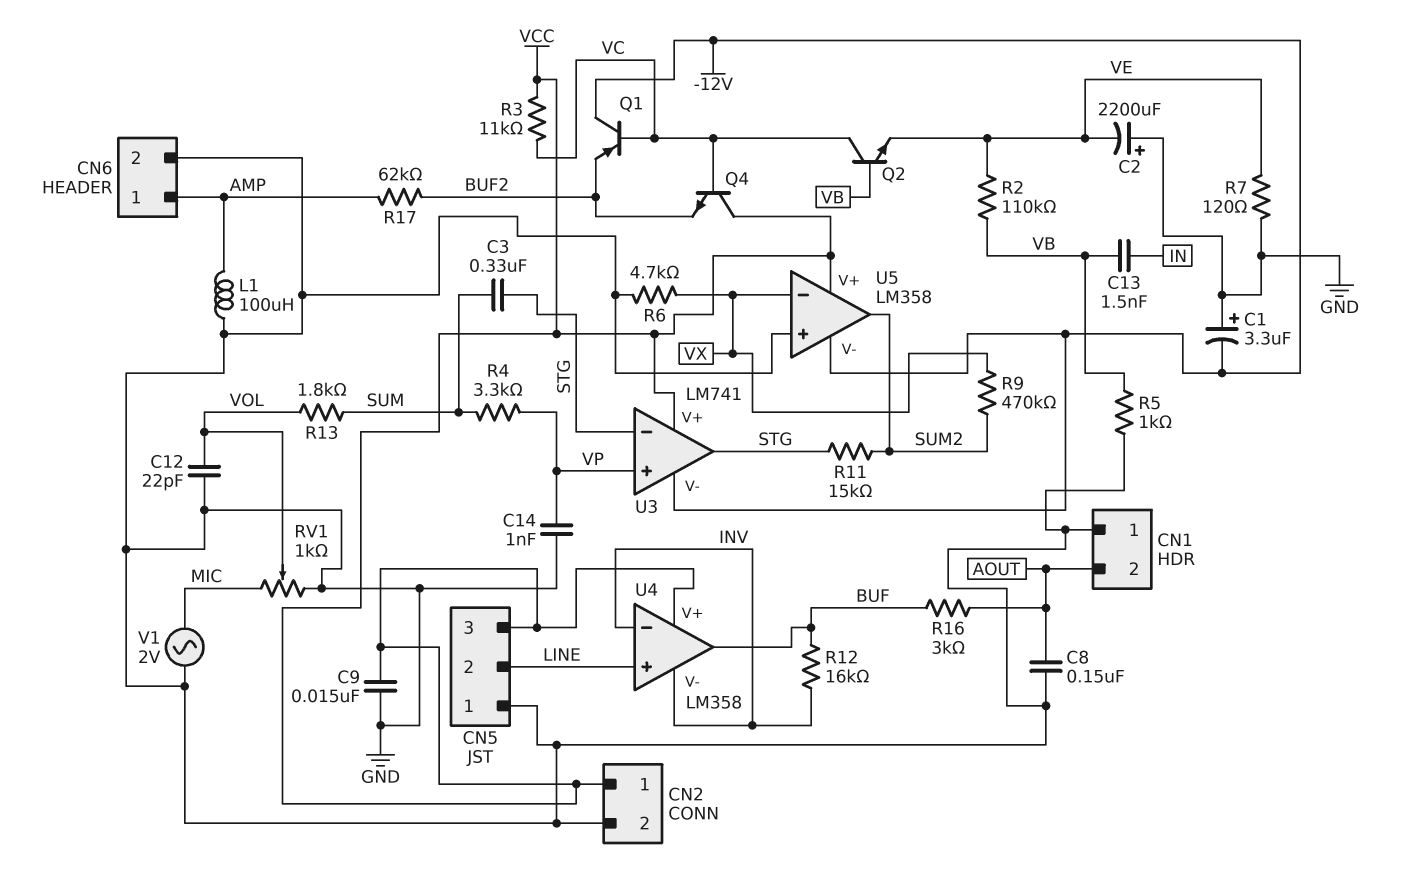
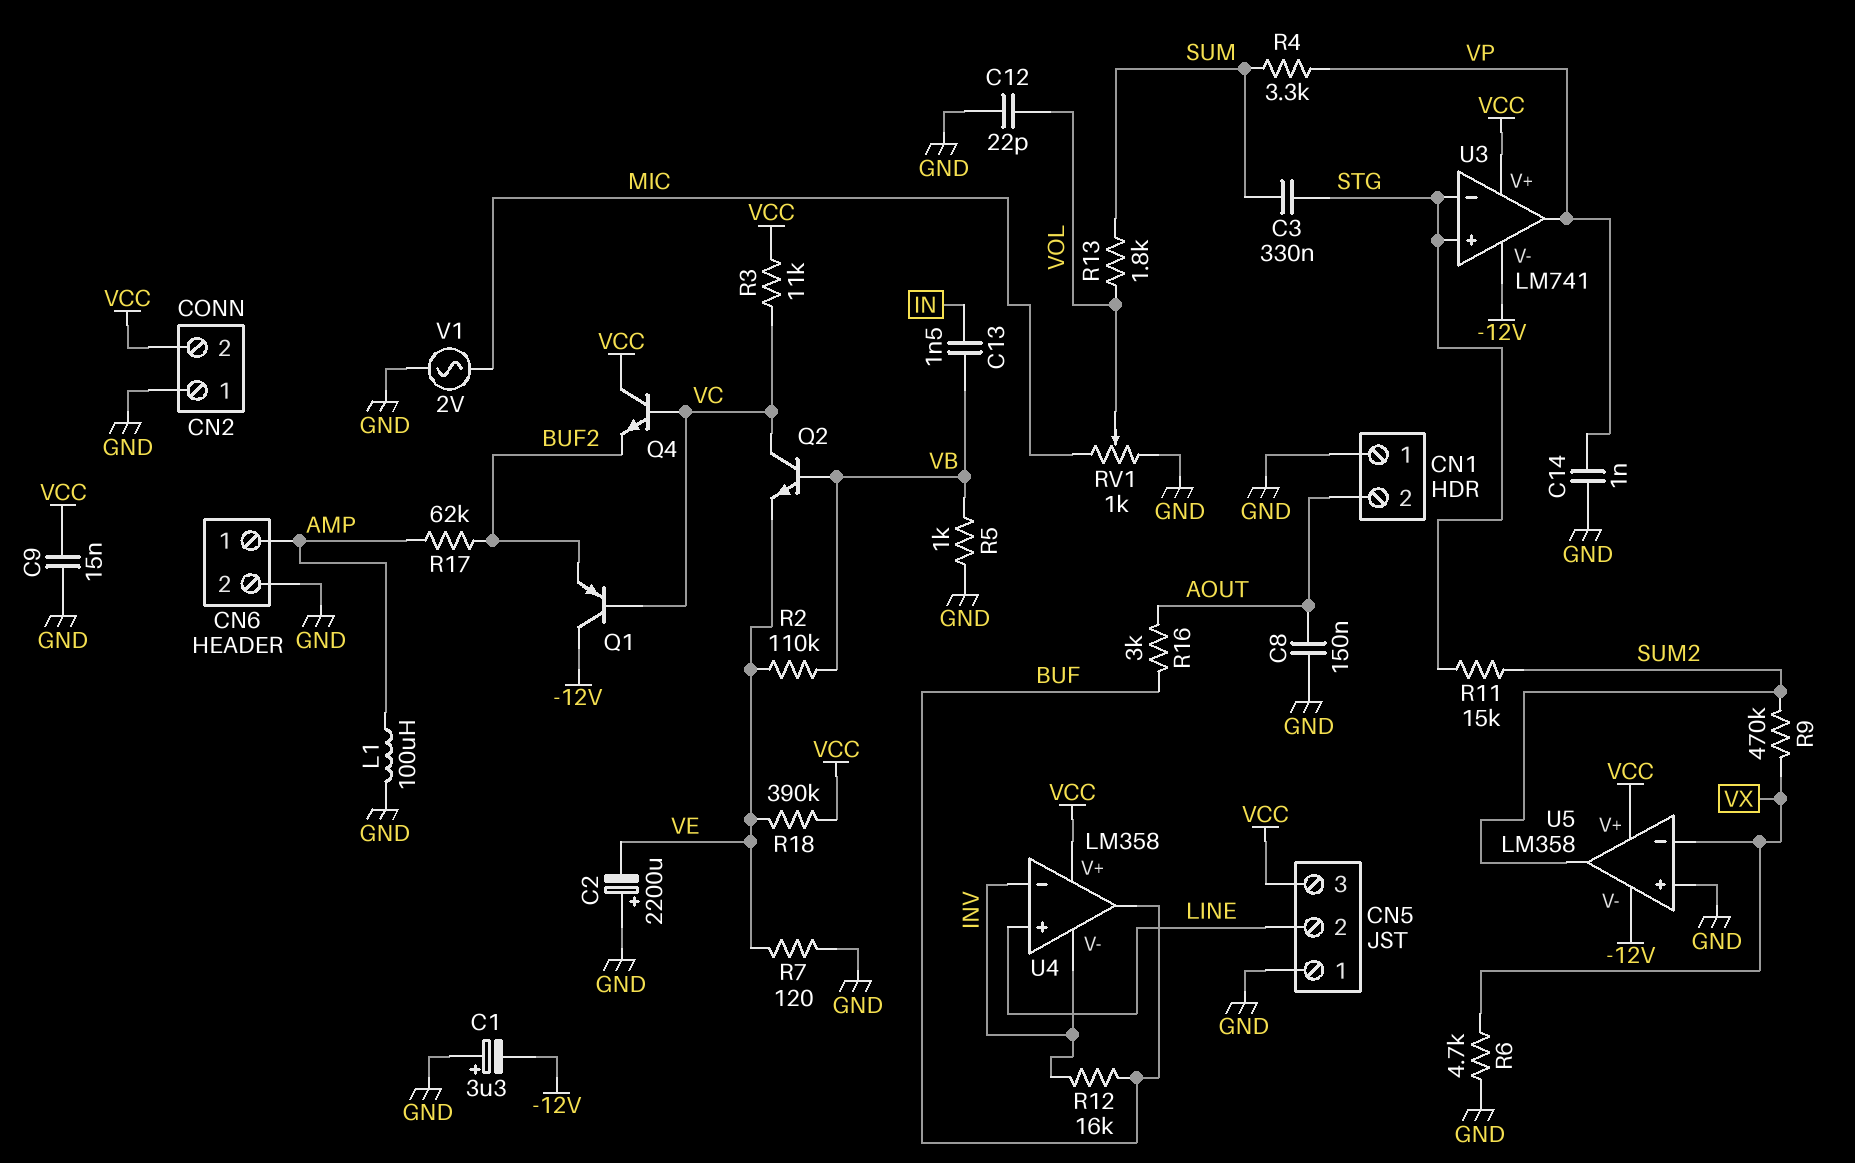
CN2 pin 1: VCC -> GND
CN2 pin 2: GND -> VCC
R18: none -> 390k (VCC, VE)
U3 pin in+: VP -> STG
U3 pin out: STG -> VP

